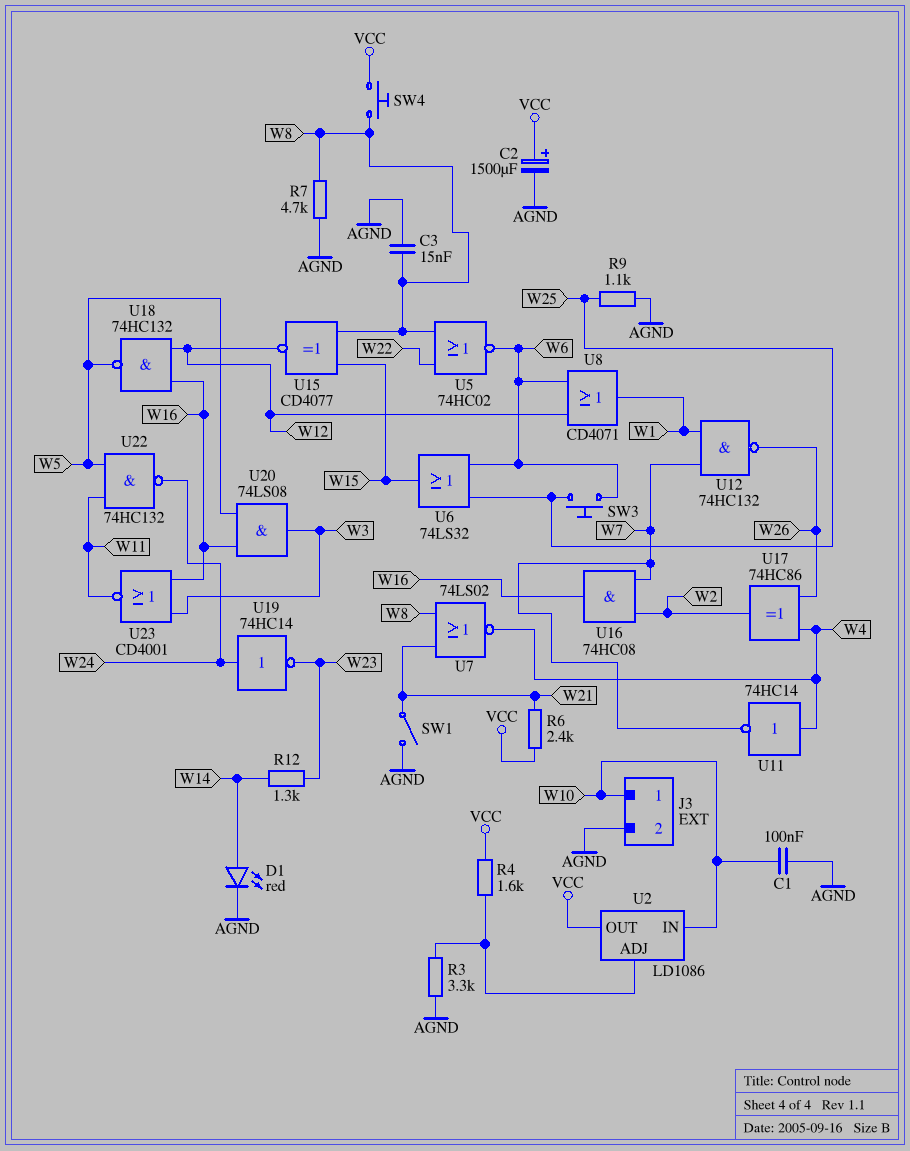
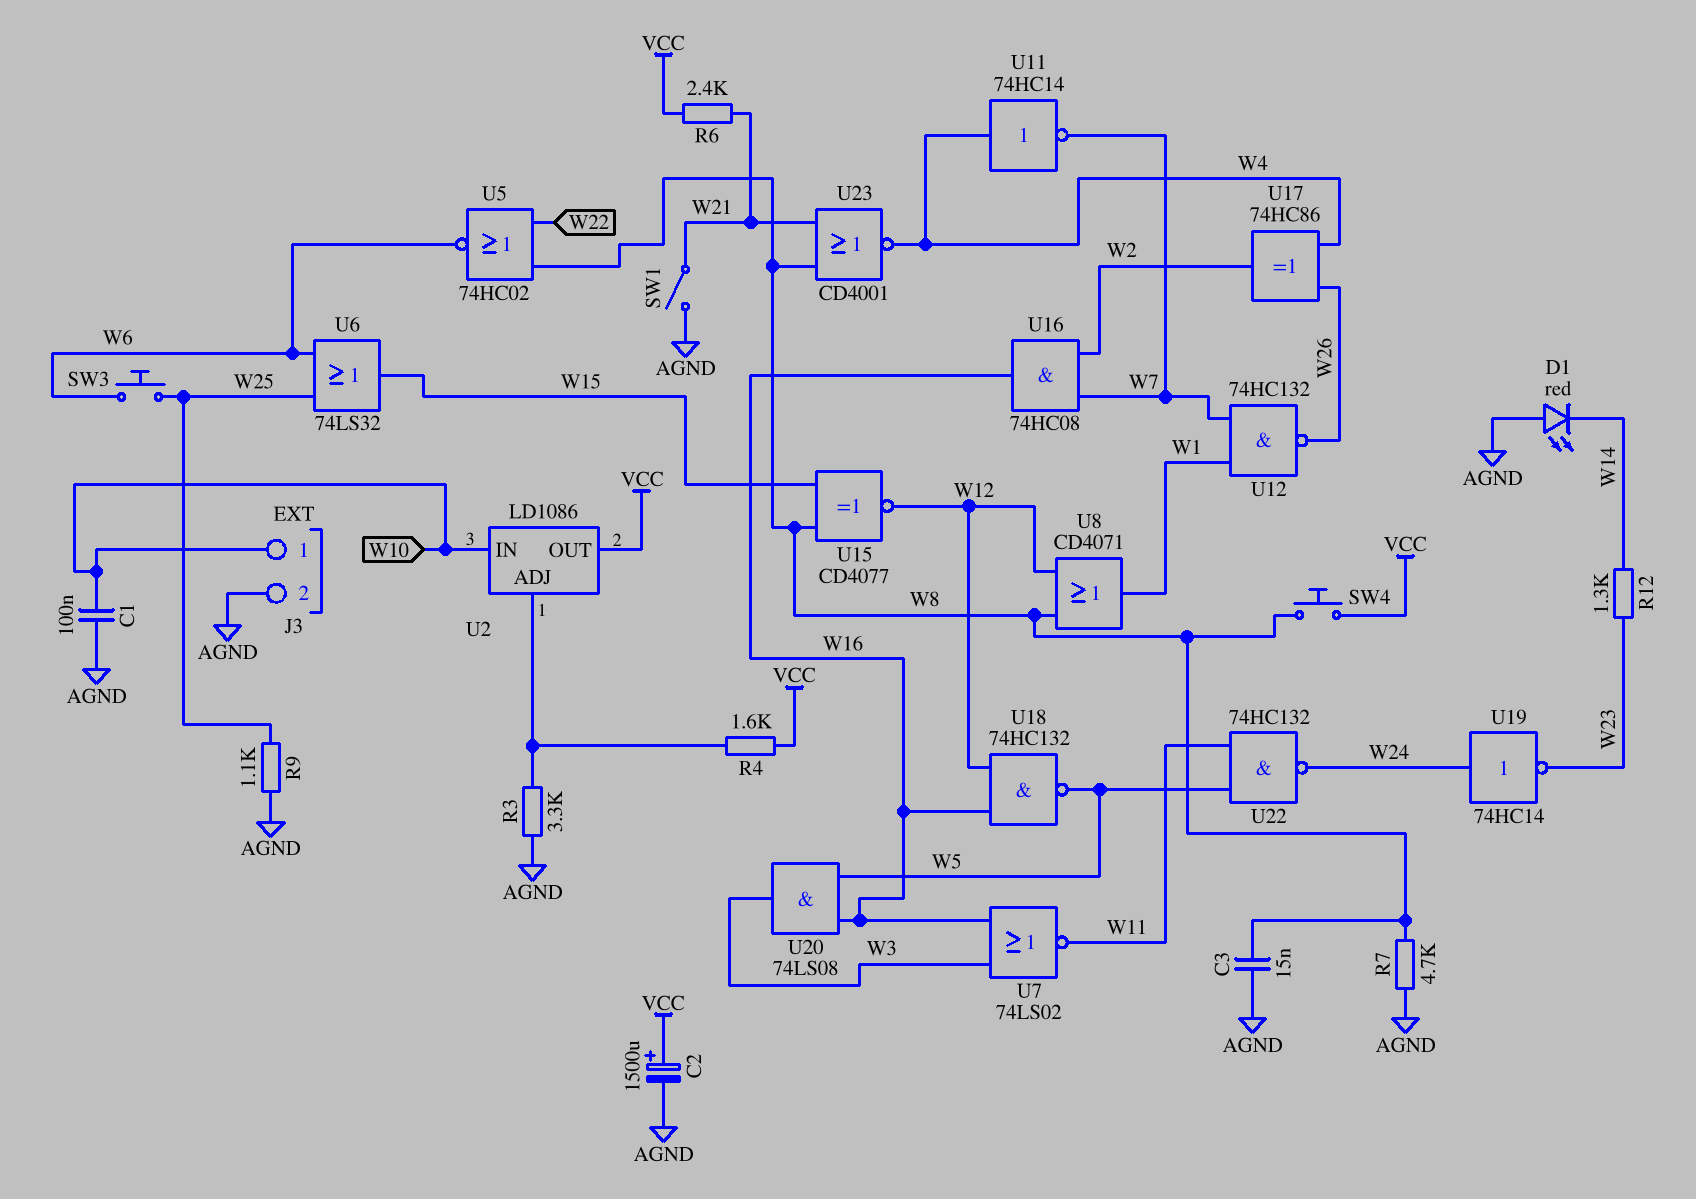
D1: LED red (A W14, K AGND) -> LED red (A AGND, K W14)
U7: NOR 74LS02 (in W8, in W21, out W4) -> NOR 74LS02 (in W3, in W16, out W11)
U8: OR CD4071 (in W6, in W12, out W1) -> OR CD4071 (in W8, in W12, out W1)
U23: NOR CD4001 (in W3, in W16, out W11) -> NOR CD4001 (in W8, in W21, out W4)

